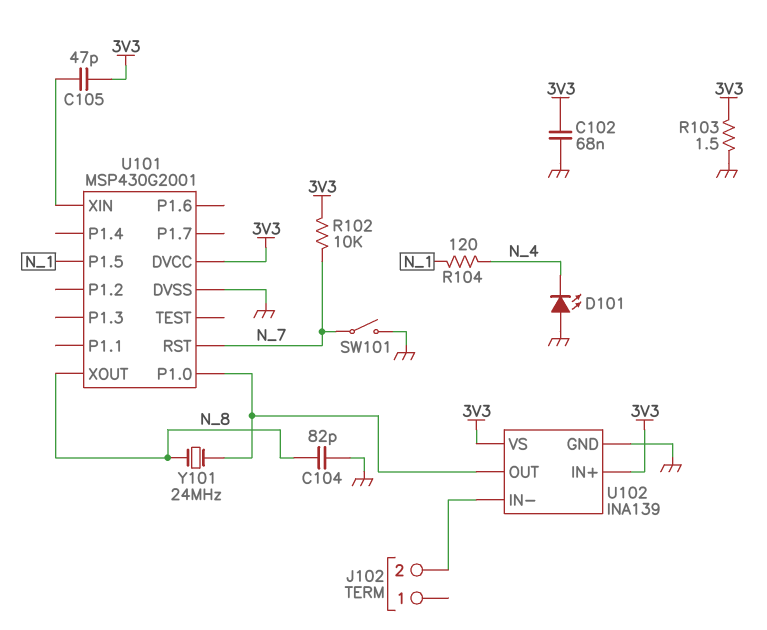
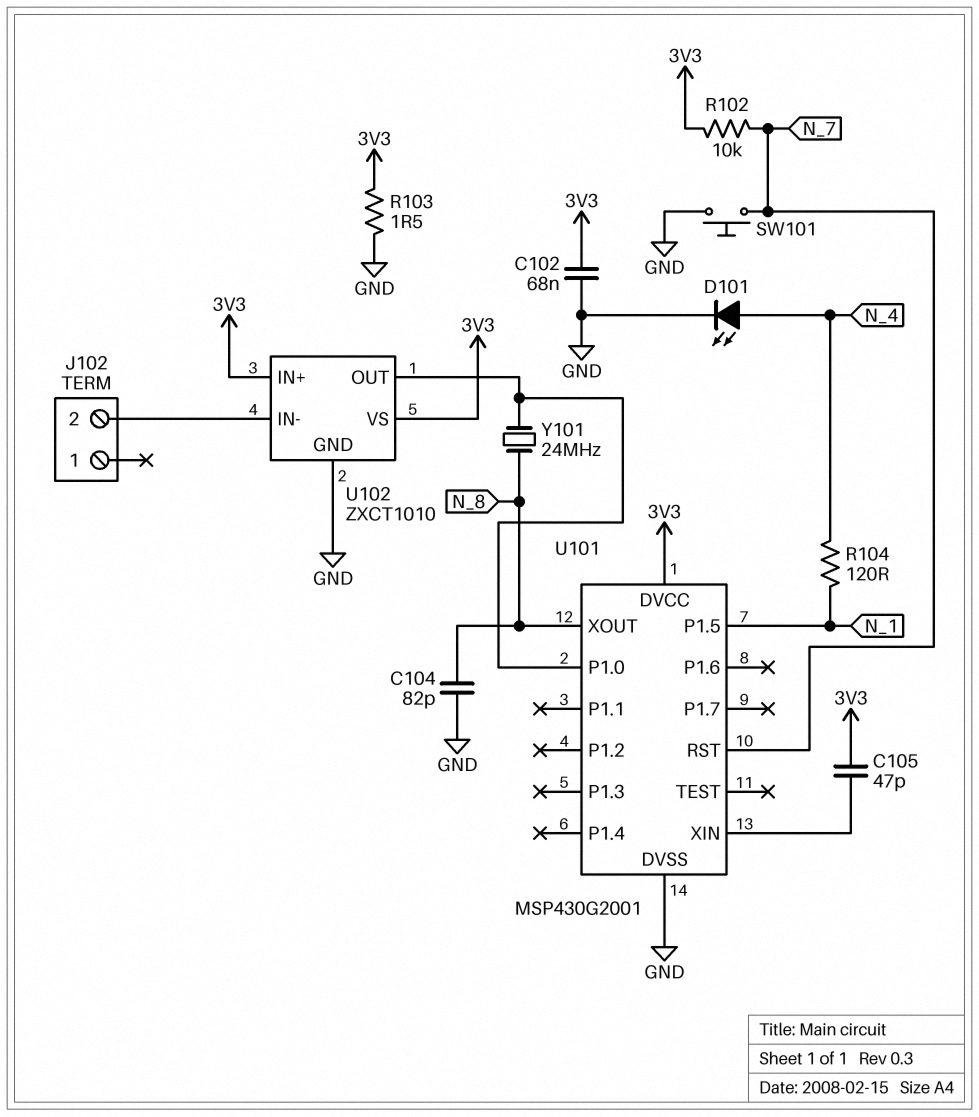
D101: LED (A GND, K N_4) -> LED (A N_4, K GND)
SW101: switch (GND, N_7) -> button (GND, N_7)
U102: INA139 -> ZXCT1010

